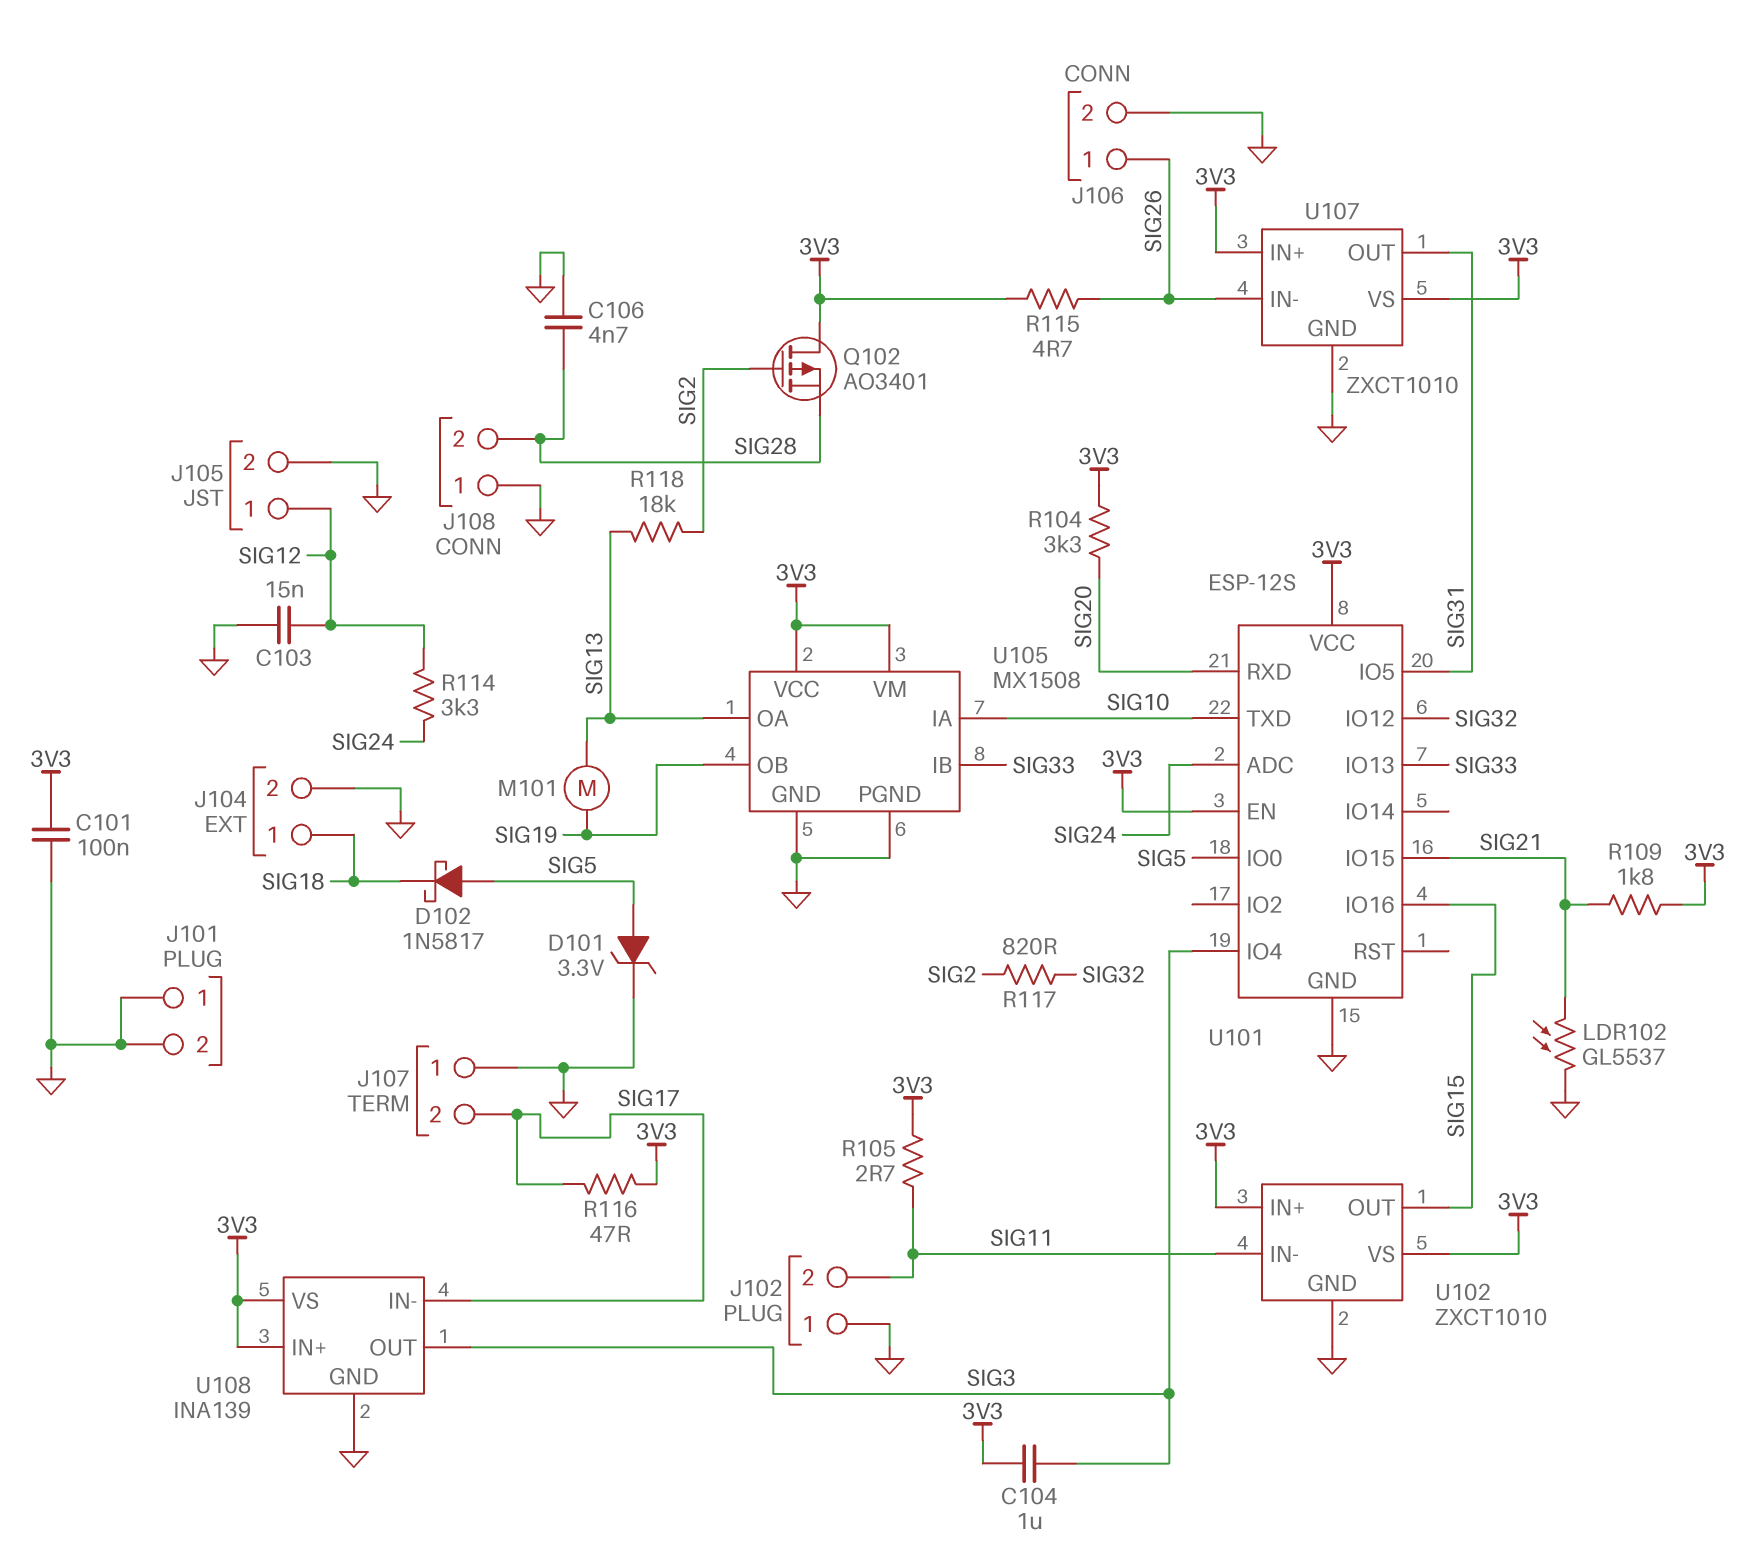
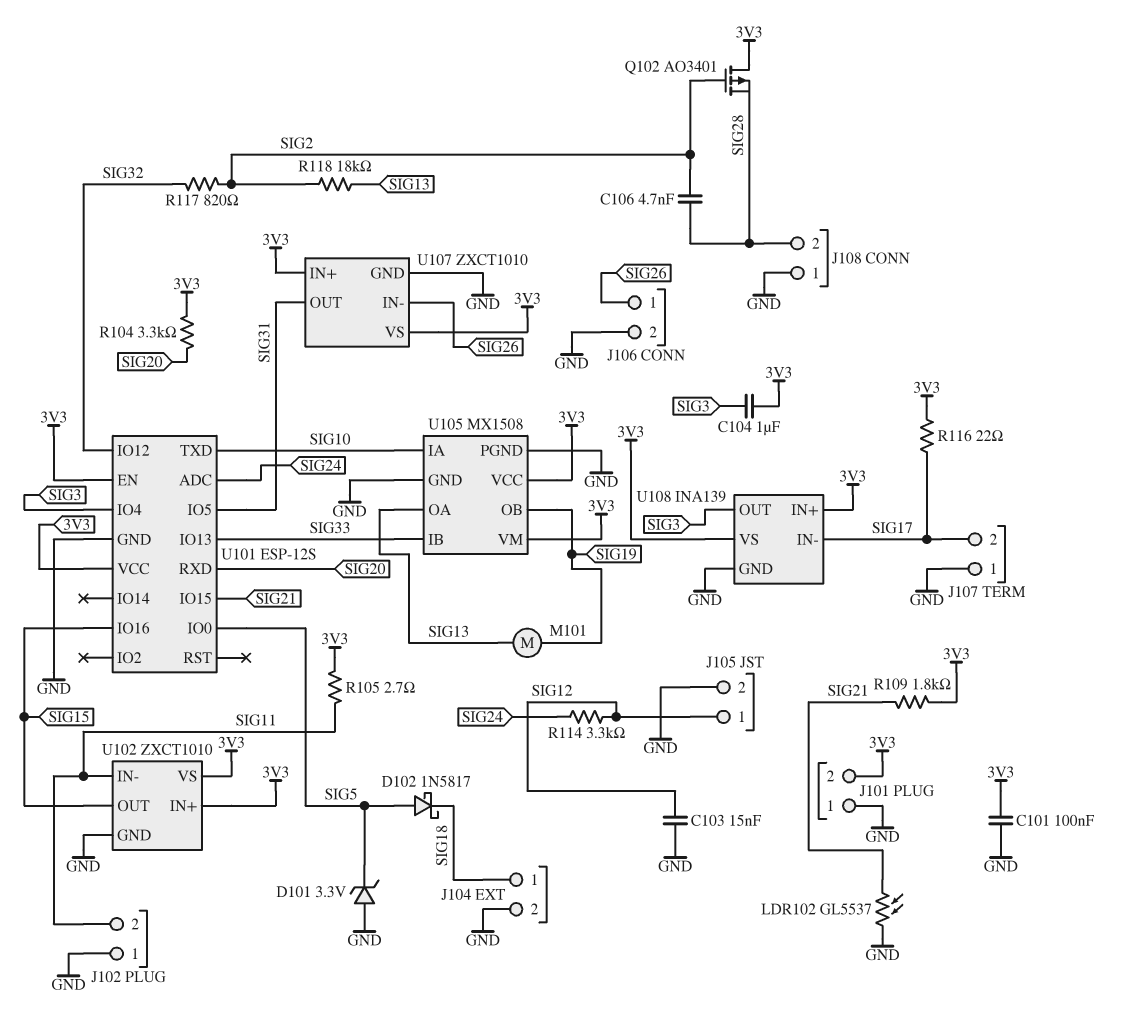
C106: 4.7nF (GND, SIG28) -> 4.7nF (SIG2, SIG28)
D101: zener 3.3V (A SIG5, K GND) -> zener 3.3V (A GND, K SIG5)
J101 pin 2: GND -> 3V3
R115: 4.7 (3V3, SIG26) -> none
R116: 47 (3V3, SIG17) -> 22 (3V3, SIG17)

